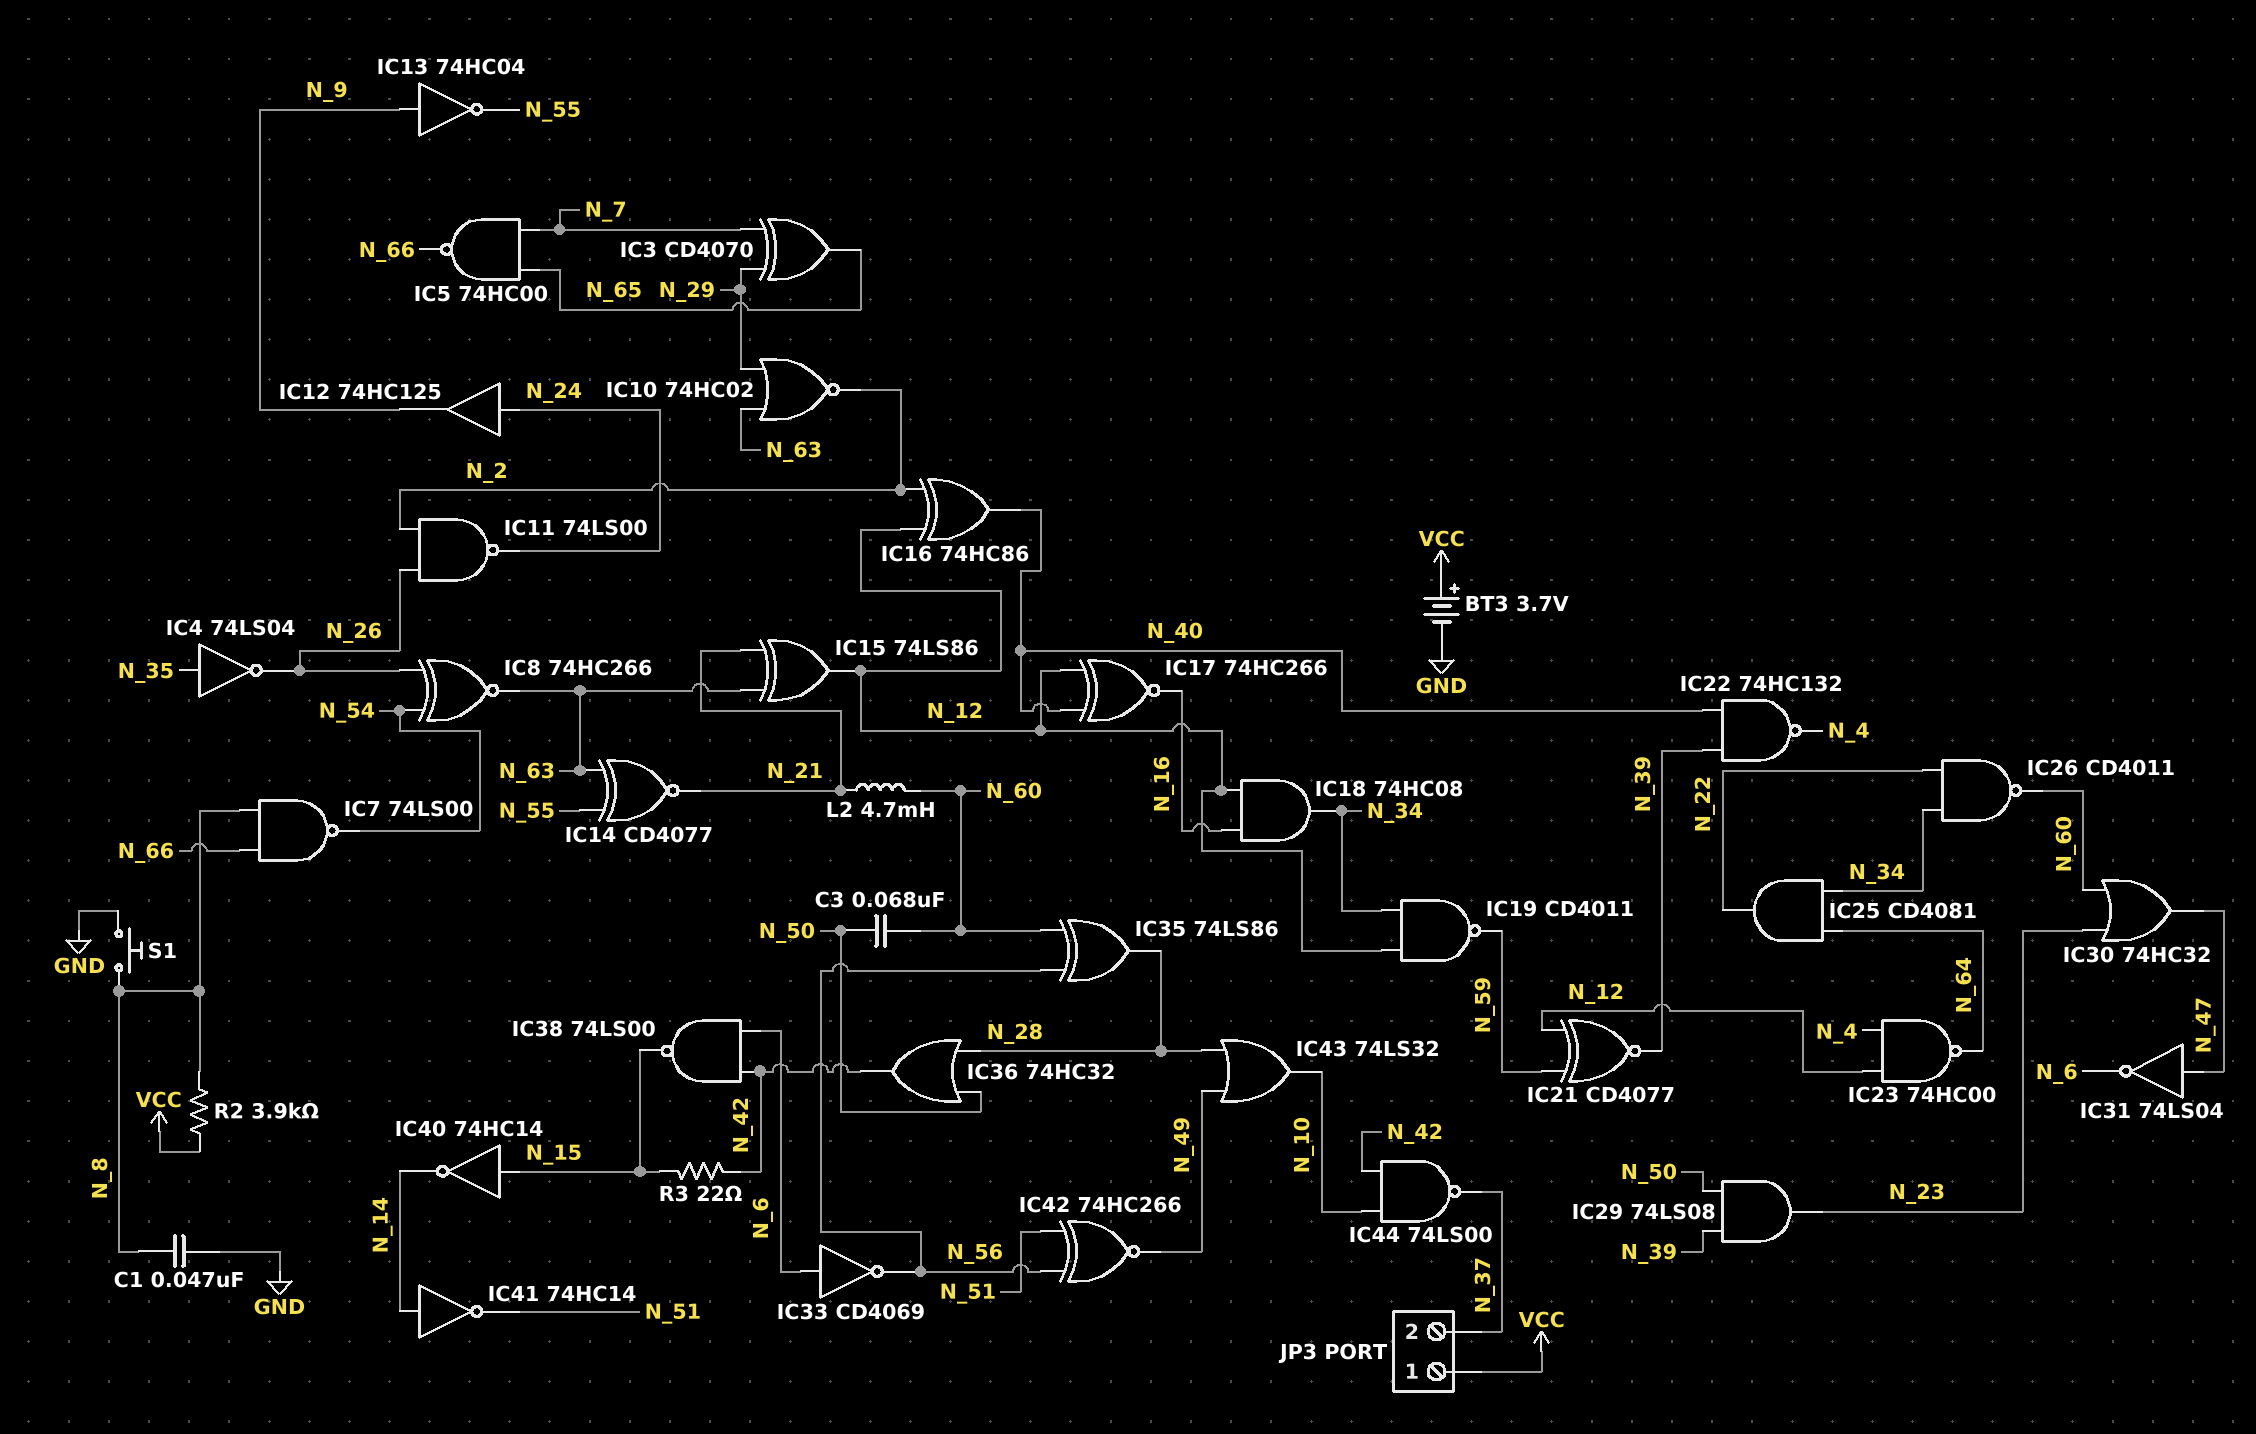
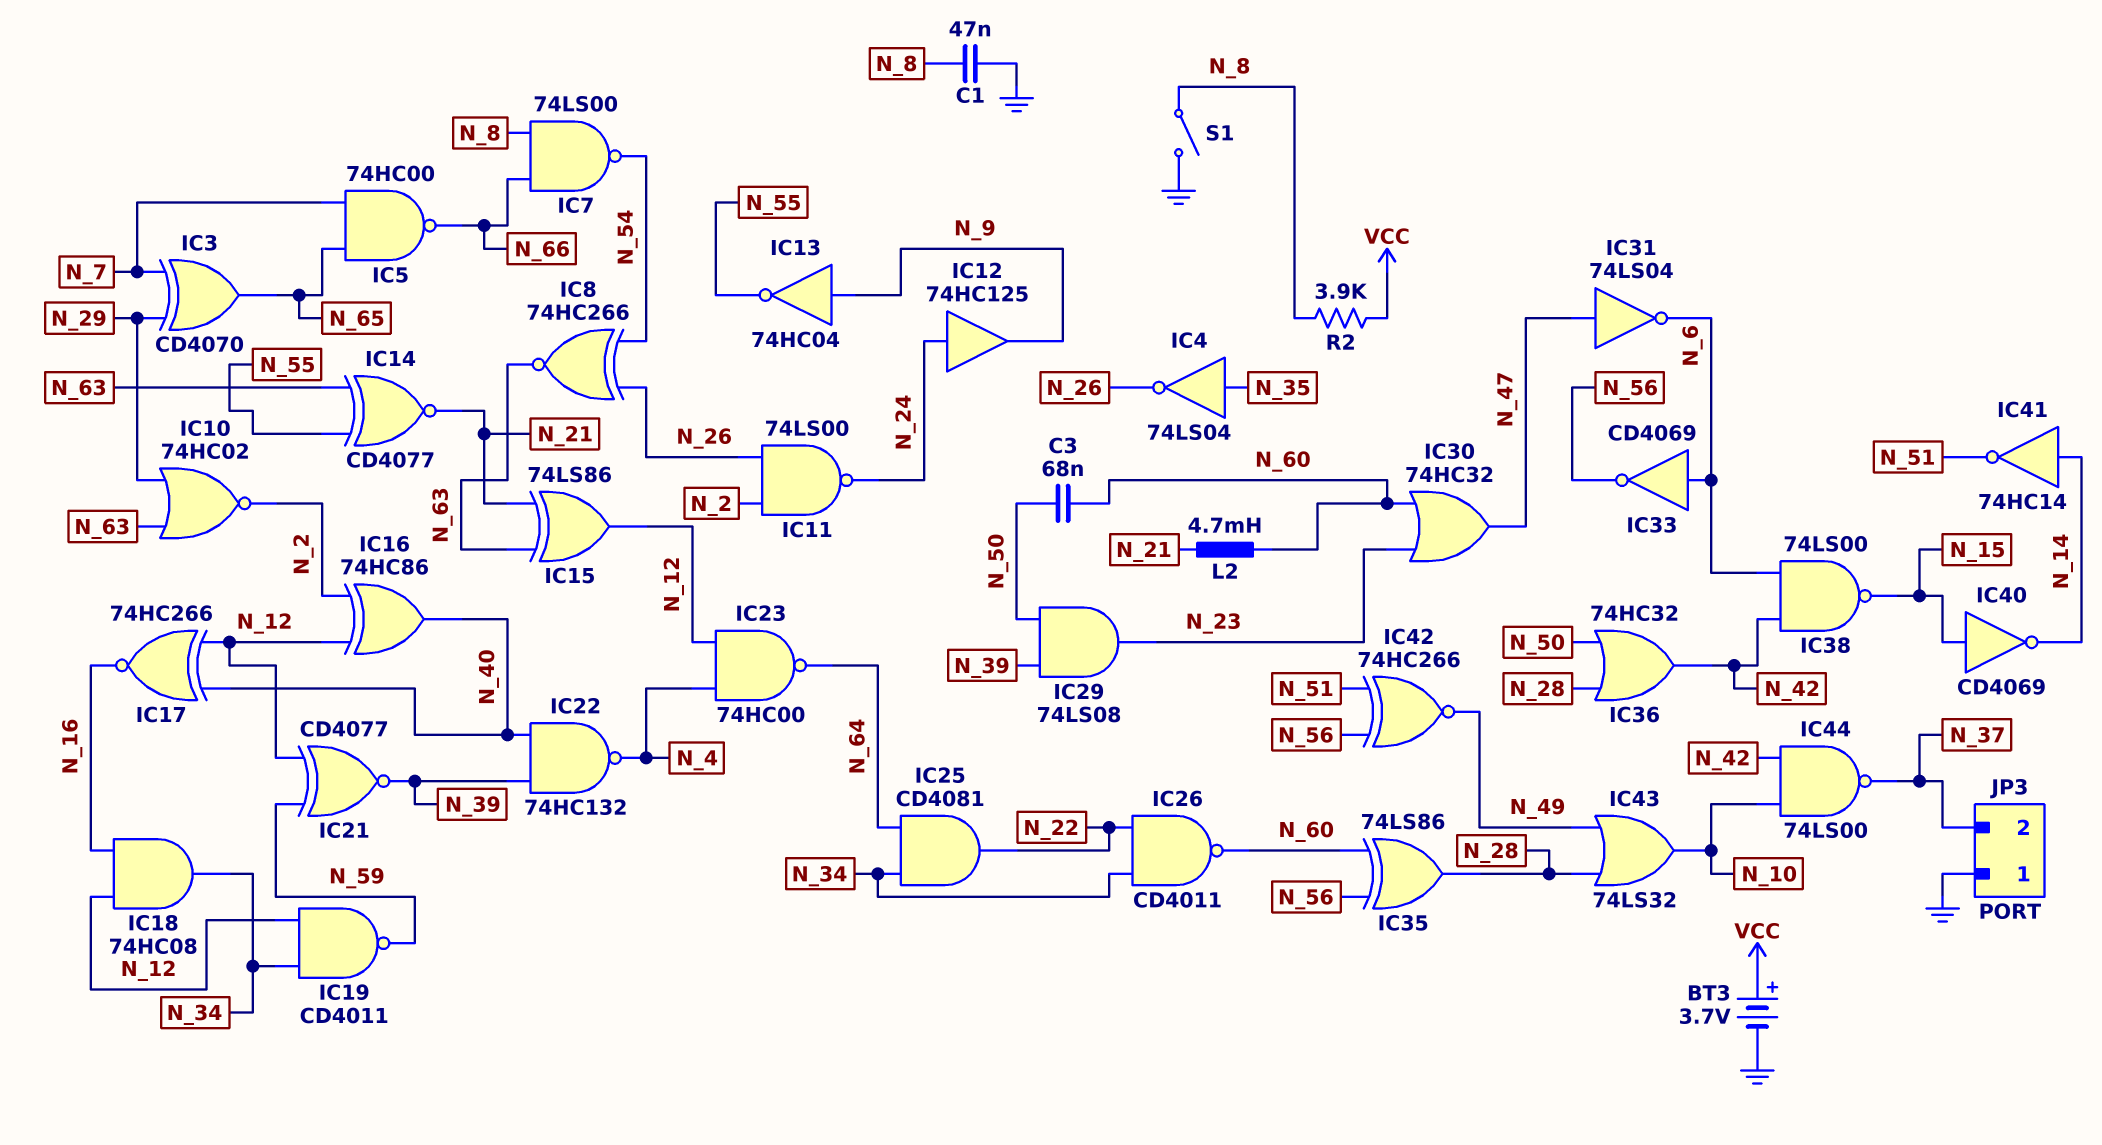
IC40: NOT 74HC14 (in N_15, out N_14) -> NOT CD4069 (in N_15, out N_14)
JP3 pin 1: VCC -> GND
R3: 22 (N_15, N_42) -> none
S1: button (GND, N_8) -> switch (GND, N_8)

